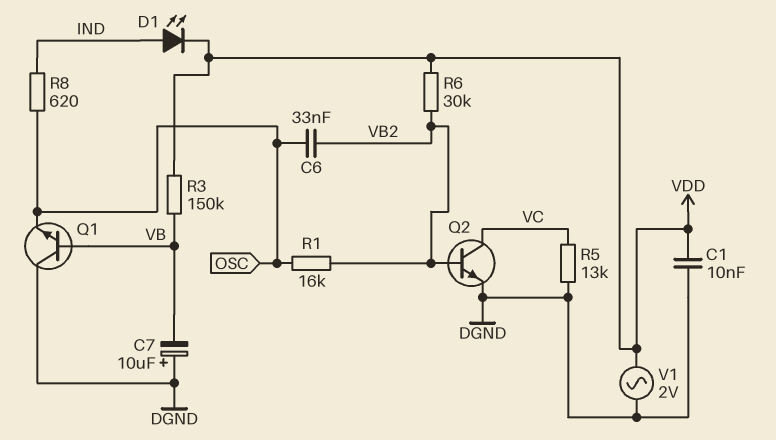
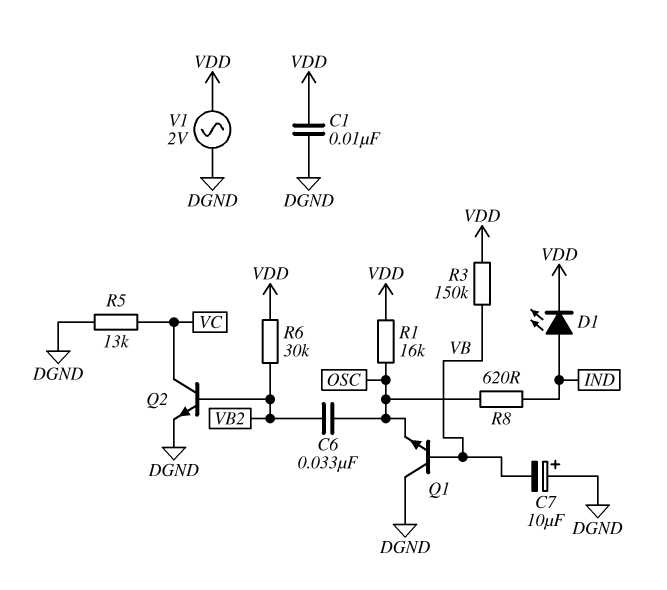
R1: 16k (OSC, VB2) -> 16k (OSC, VDD)

